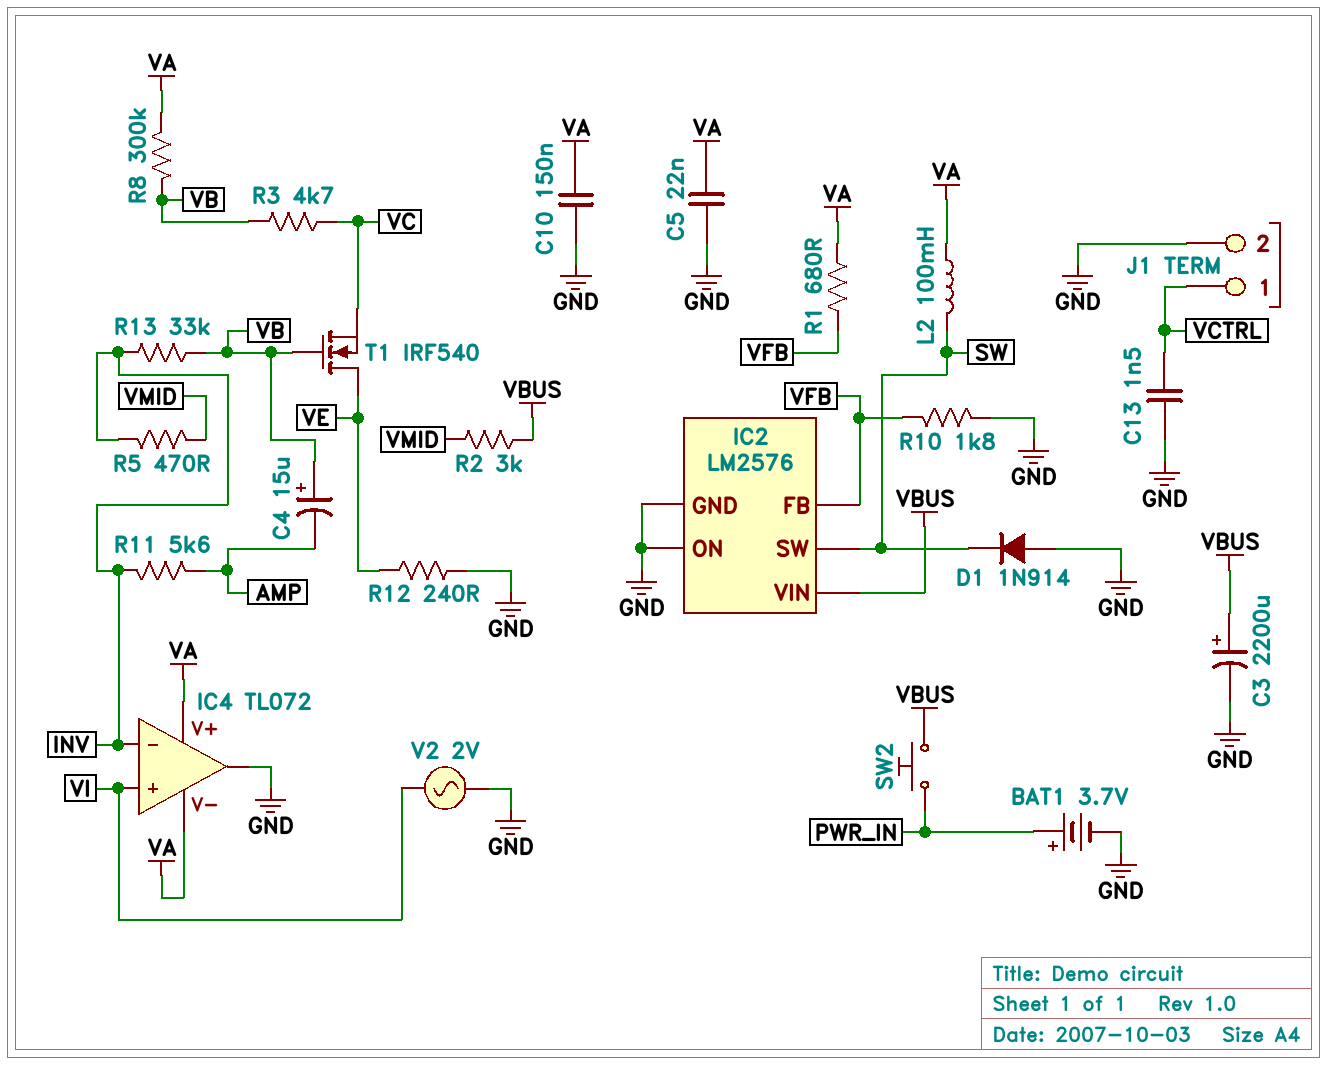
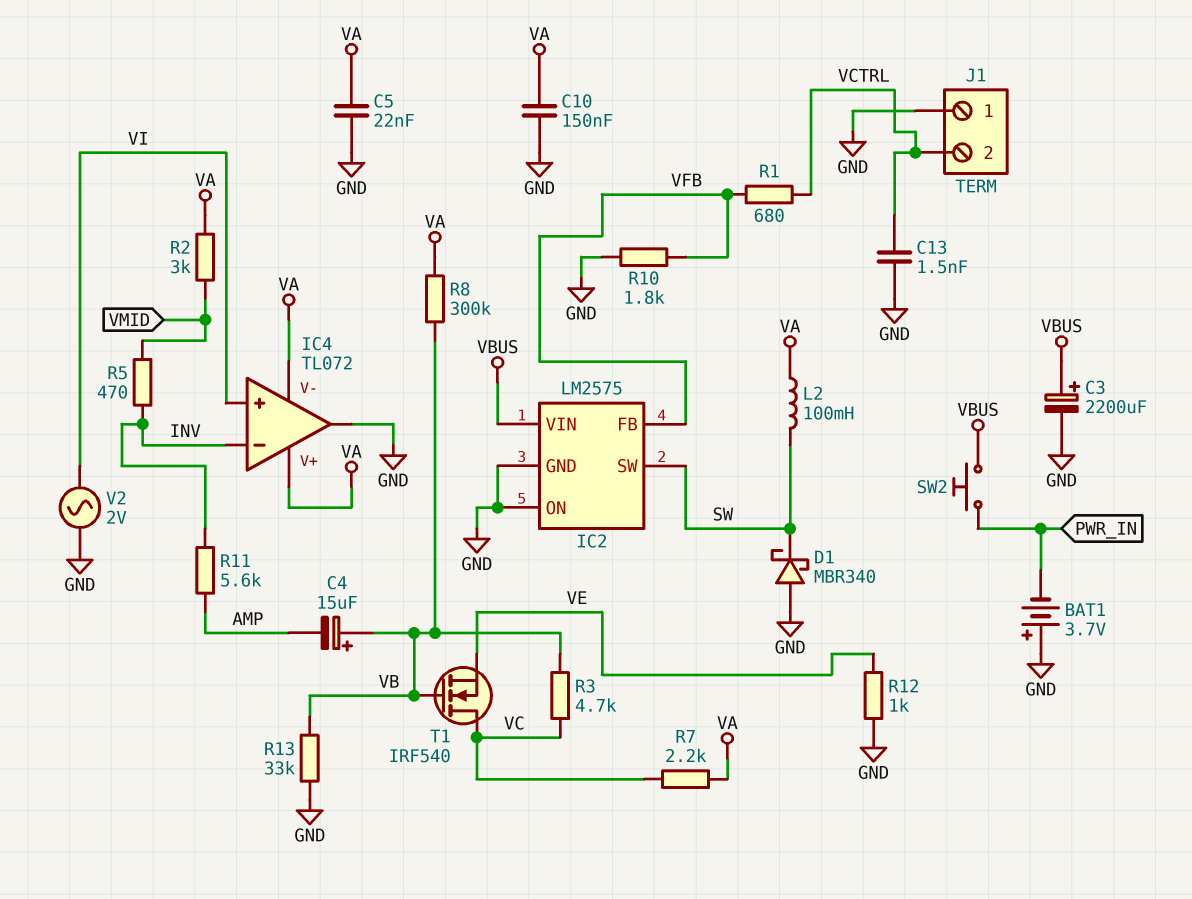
BAT1: 3.7V (plus PWR_IN, minus GND) -> 3.7V (plus GND, minus PWR_IN)
D1: diode 1N914 (A GND, K SW) -> schottky MBR340 (A GND, K SW)
IC2: LM2576 -> LM2575
J1 pin 1: VCTRL -> GND
J1 pin 2: GND -> VCTRL
R1: 680 (VA, VFB) -> 680 (VCTRL, VFB)
R2: 3k (VBUS, VMID) -> 3k (VA, VMID)
R7: none -> 2.2k (VA, VC)
R12: 240 (GND, VE) -> 1k (GND, VE)
R13: 33k (INV, VB) -> 33k (GND, VB)
T1: NMOS IRF540 (G VB, D VE, S VC) -> NMOS IRF540 (G VB, D VC, S VE)

